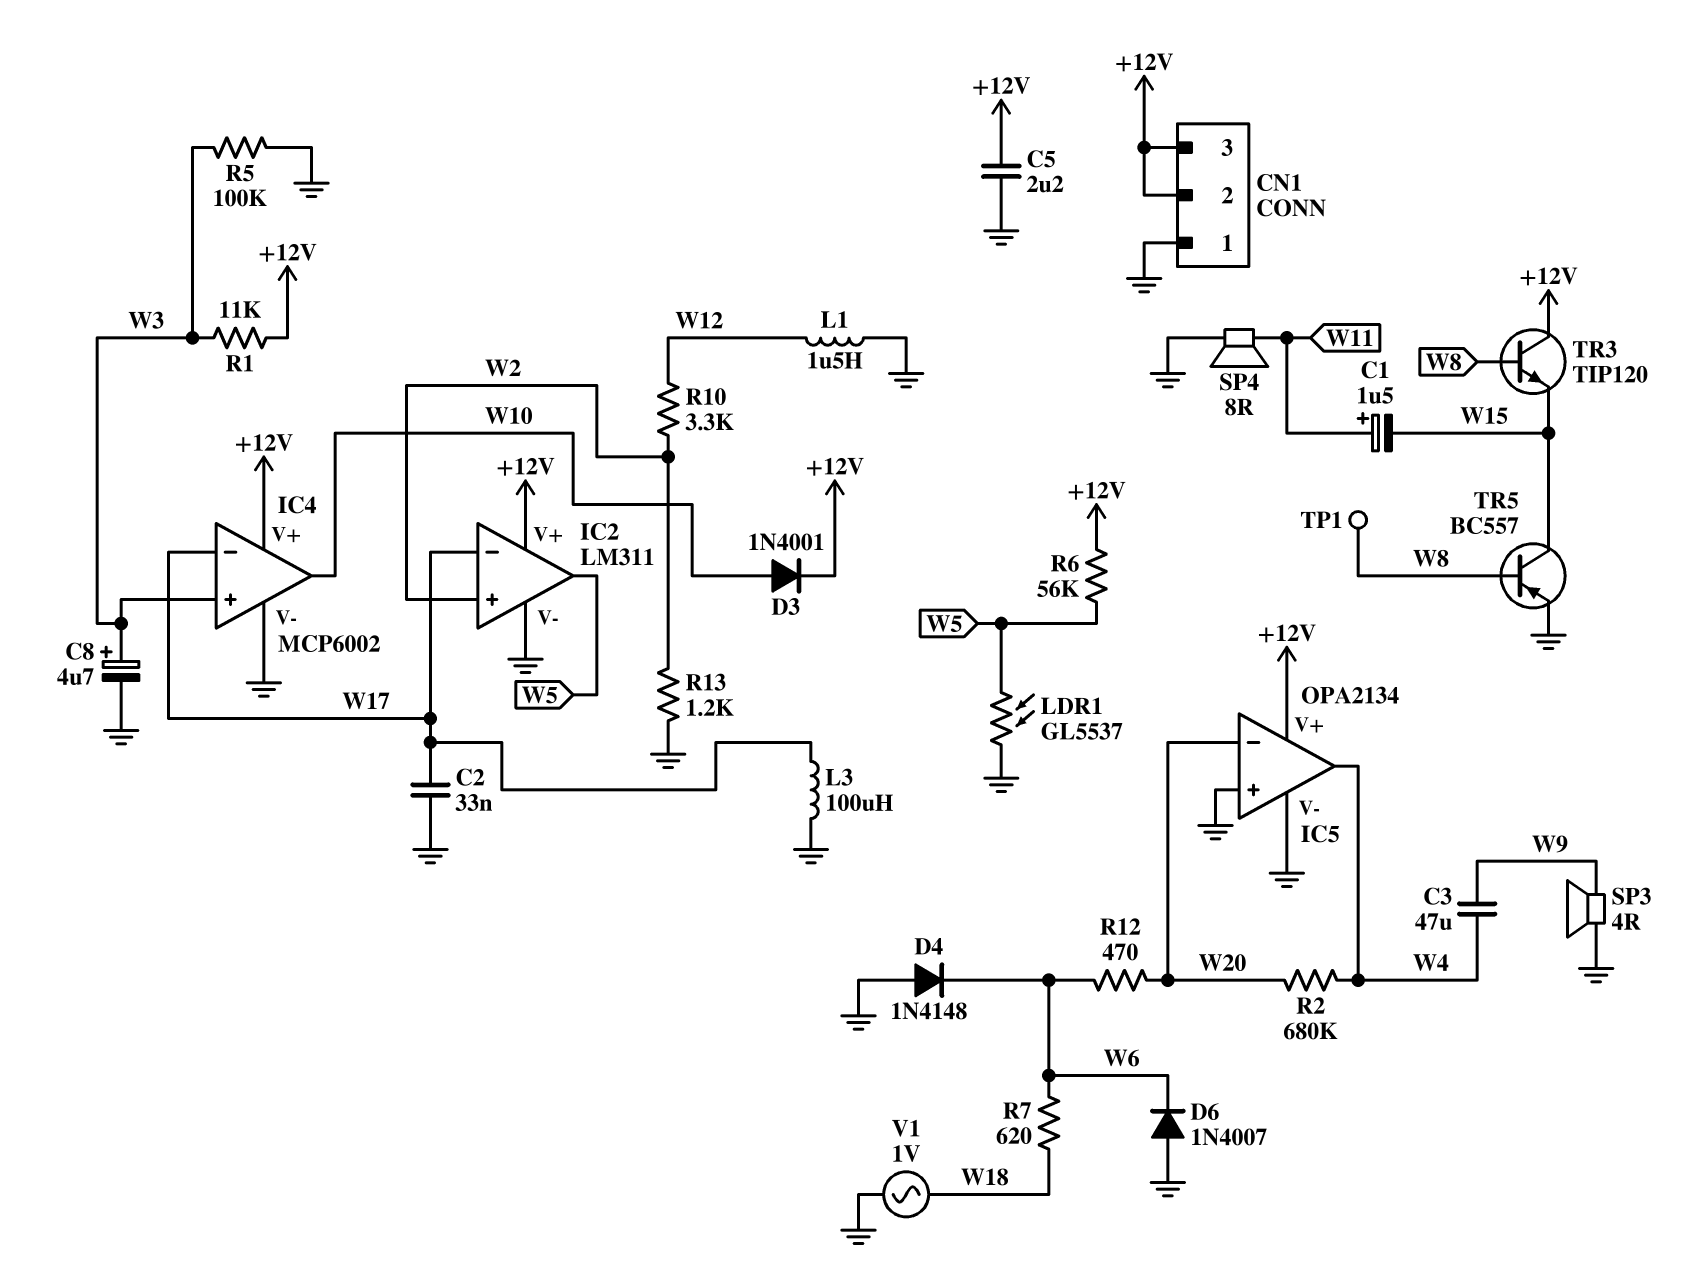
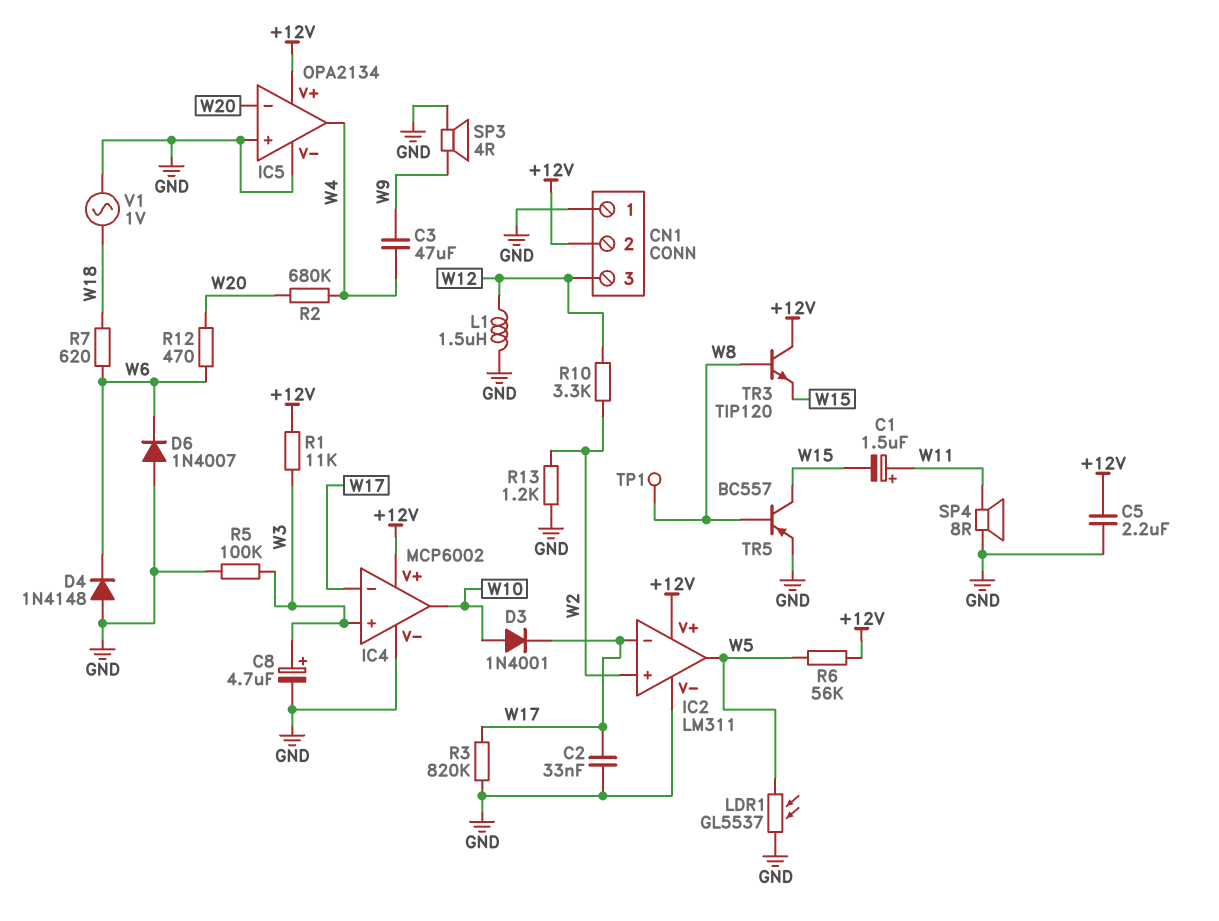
CN1 pin 3: +12V -> W12
D3: diode 1N4001 (A W10, K +12V) -> diode 1N4001 (A W10, K W17)
L3: 100uH (GND, W17) -> none
R3: none -> 820k (GND, W17)

